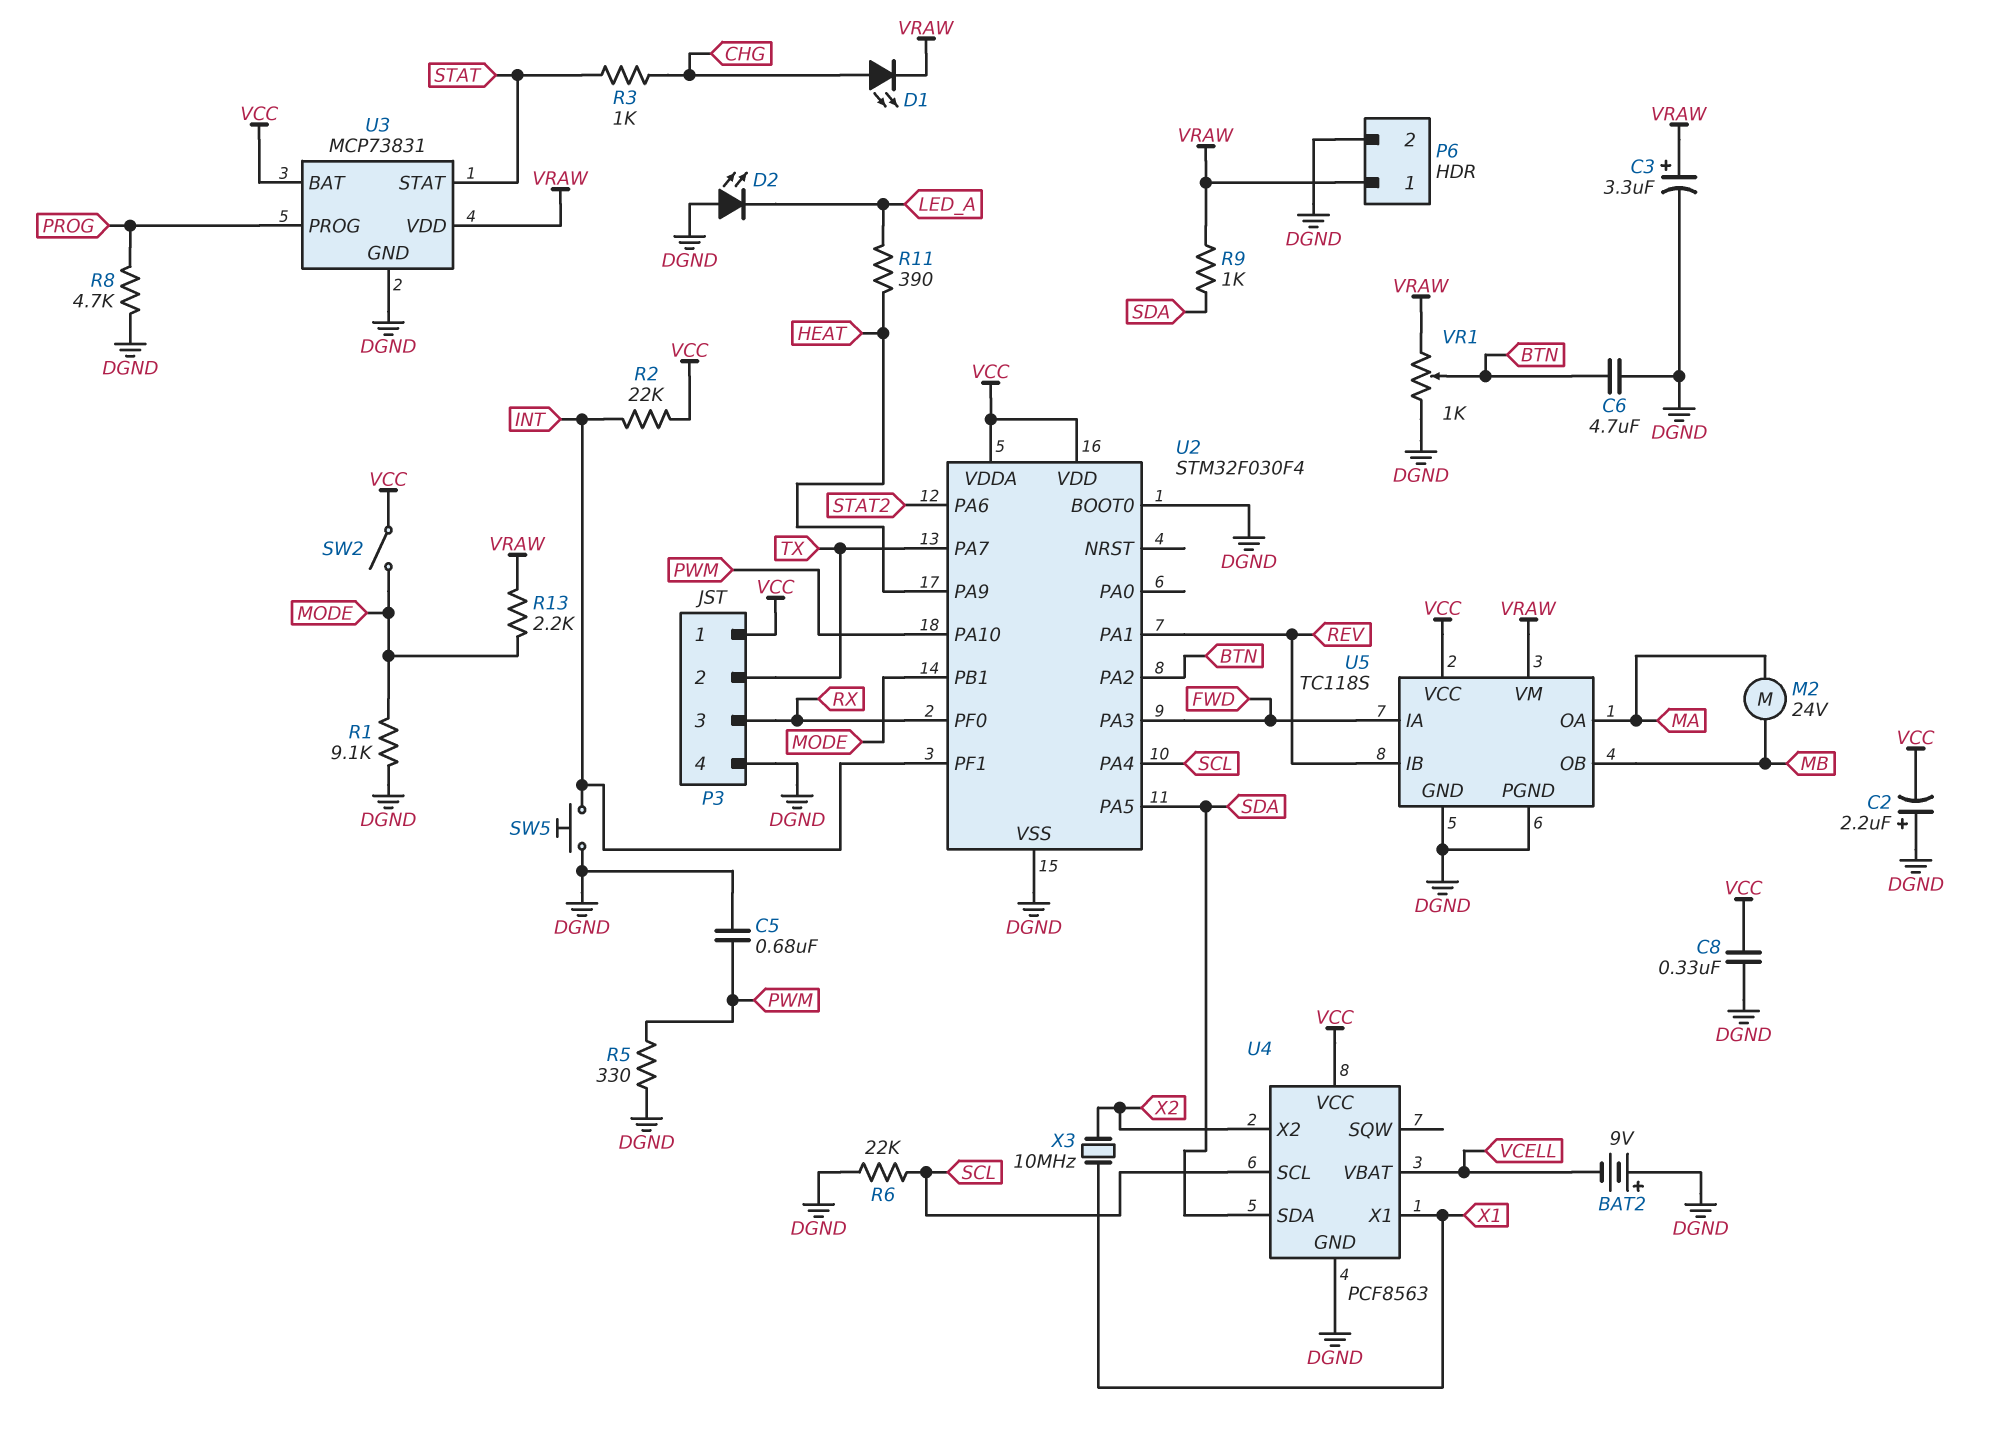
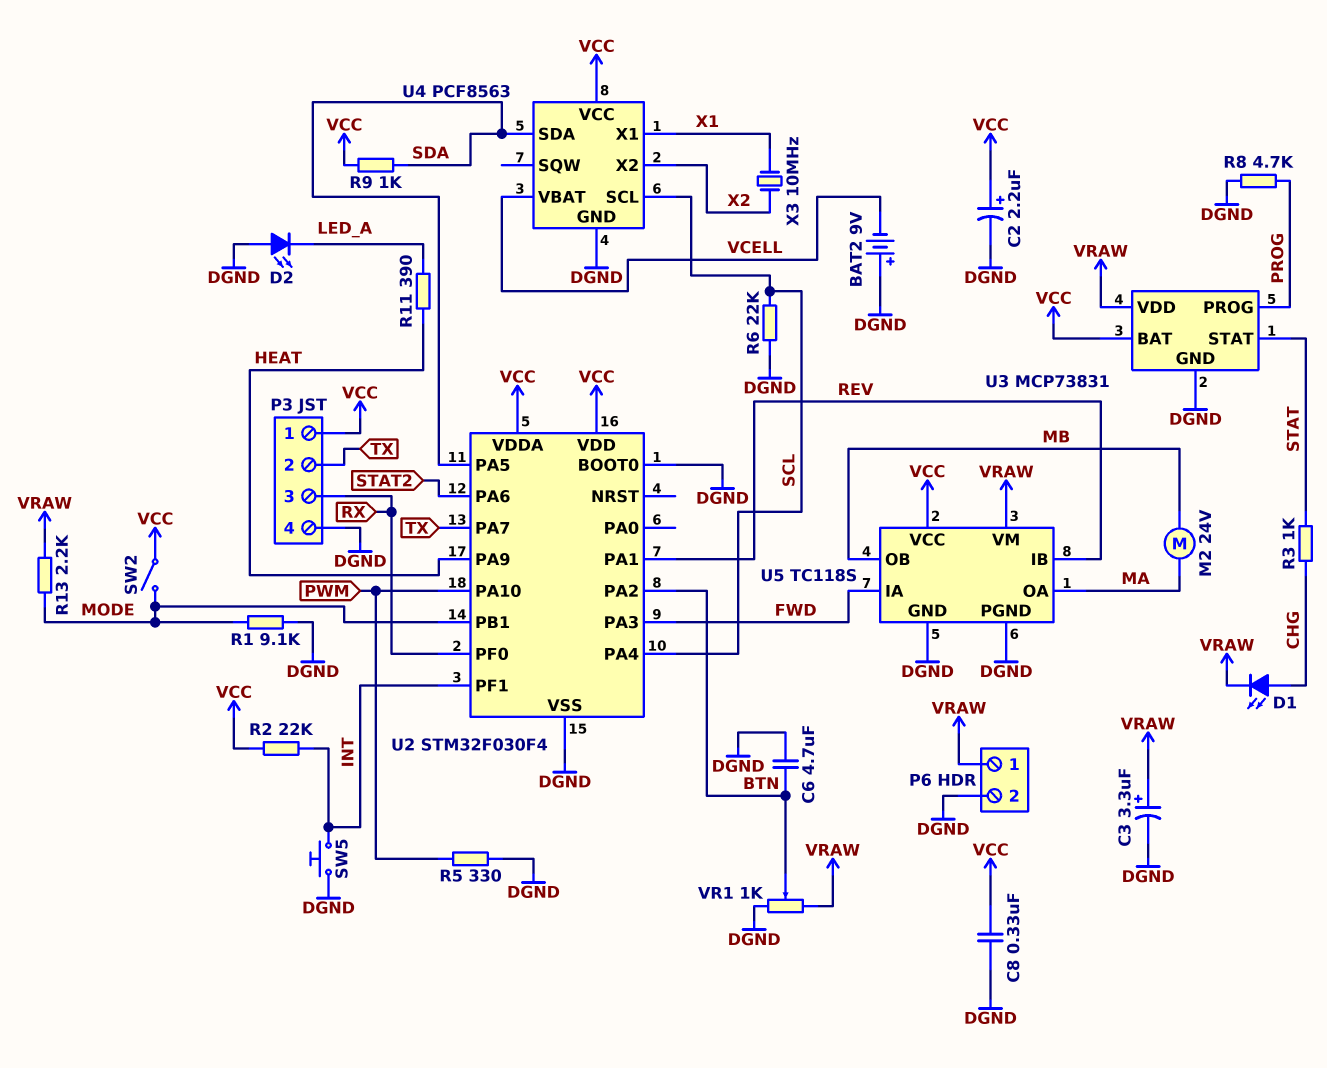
C2: 2.2uF (plus DGND, minus VCC) -> 2.2uF (plus VCC, minus DGND)
C5: 680nF (DGND, PWM) -> none
R9: 1k (SDA, VRAW) -> 1k (SDA, VCC)

